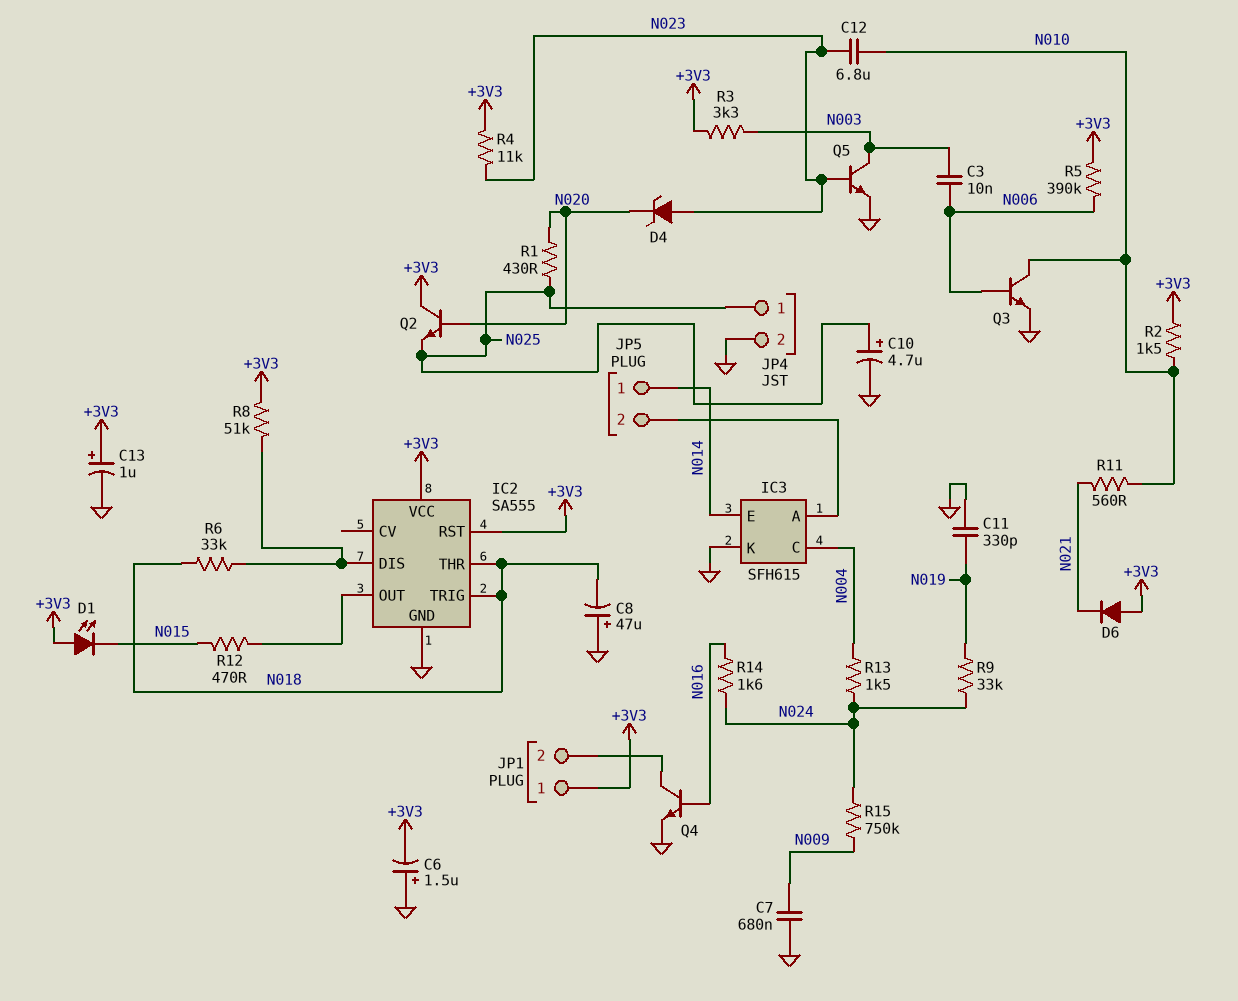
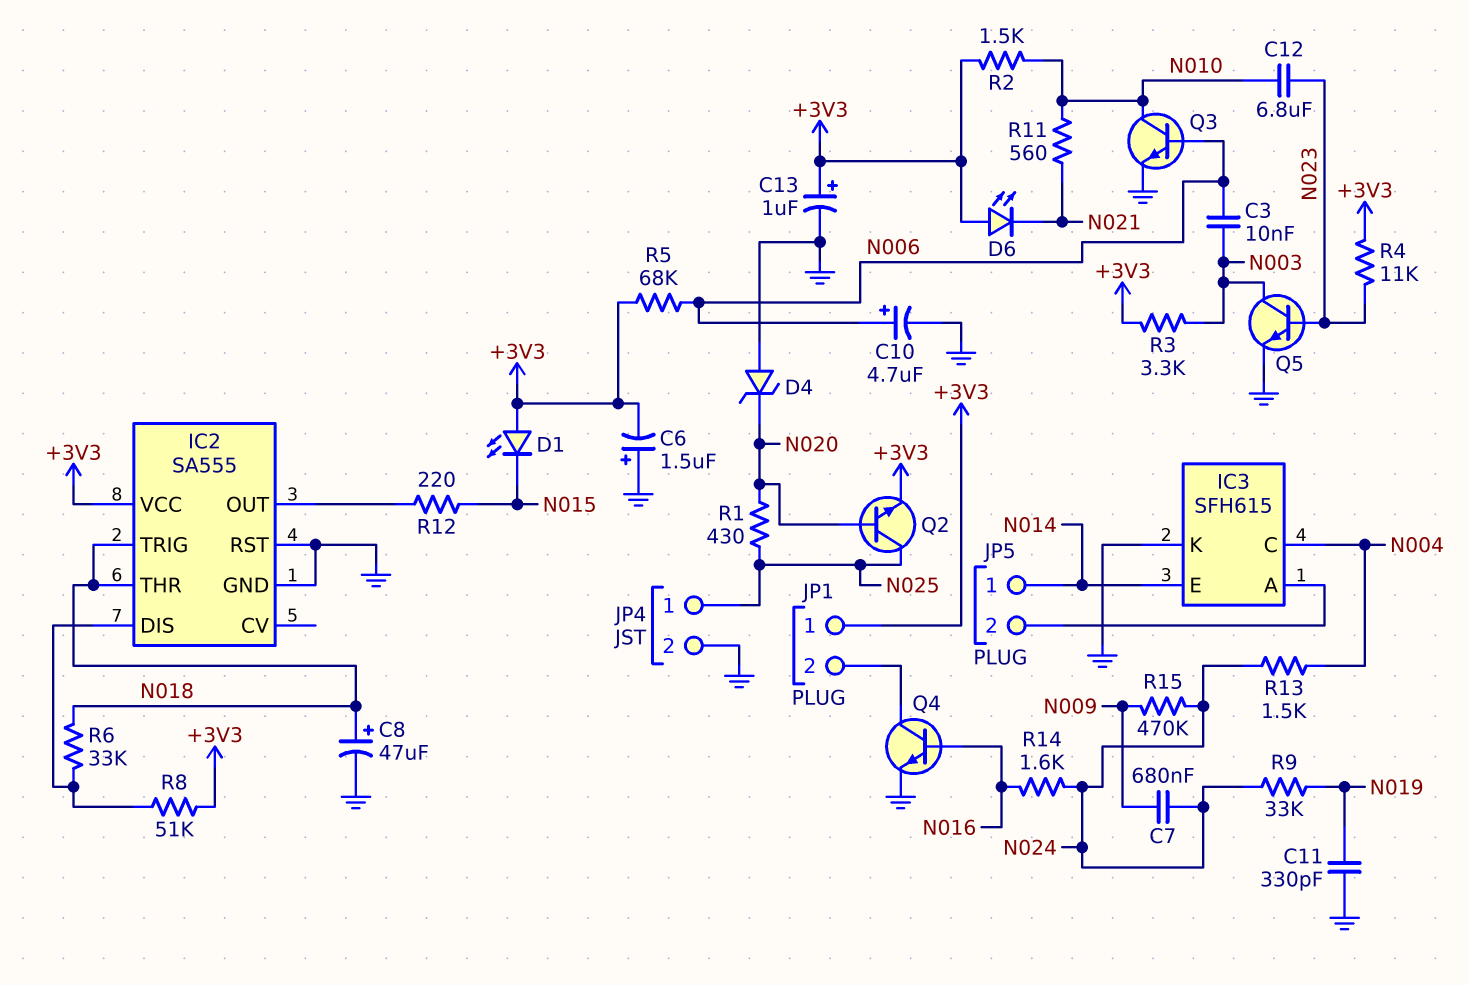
C7: 680nF (GND, N009) -> 680nF (N009, N024)
C8: 47uF (plus GND, minus N018) -> 47uF (plus N018, minus GND)
C10: 4.7uF (plus N025, minus GND) -> 4.7uF (plus N006, minus GND)
D4: zener (A N023, K N020) -> zener (A GND, K N020)
D6: diode (A +3V3, K N021) -> LED (A +3V3, K N021)
IC2 pin RST: +3V3 -> GND
Q2: NPN (B N020, C +3V3, E N025) -> NPN (B N020, C N025, E +3V3)
R5: 390k (+3V3, N006) -> 68k (+3V3, N006)
R12: 470 (IC2/OUT, N015) -> 220 (IC2/OUT, N015)
R15: 750k (N009, N024) -> 470k (N009, N024)

